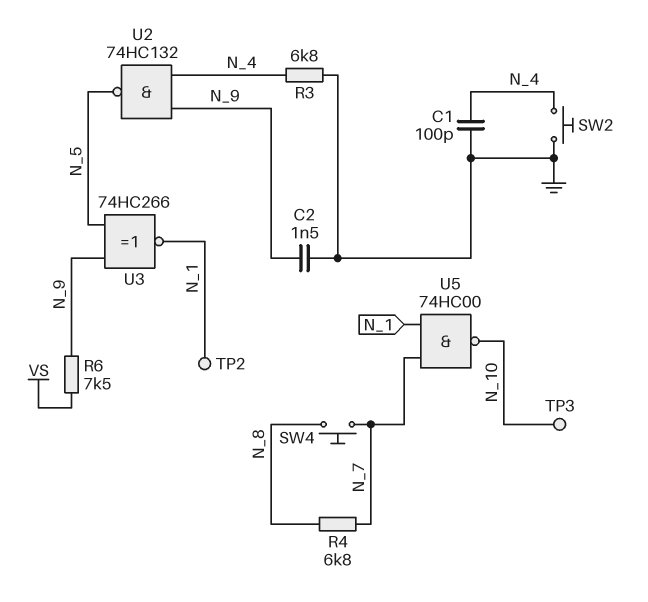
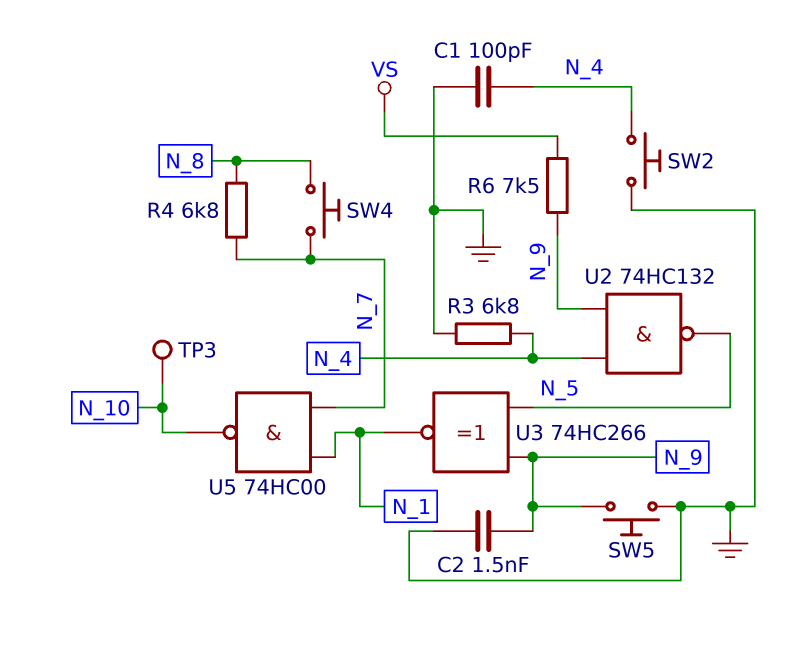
SW5: none -> button (GND, N_9)
TP2: test point (N_1) -> none

